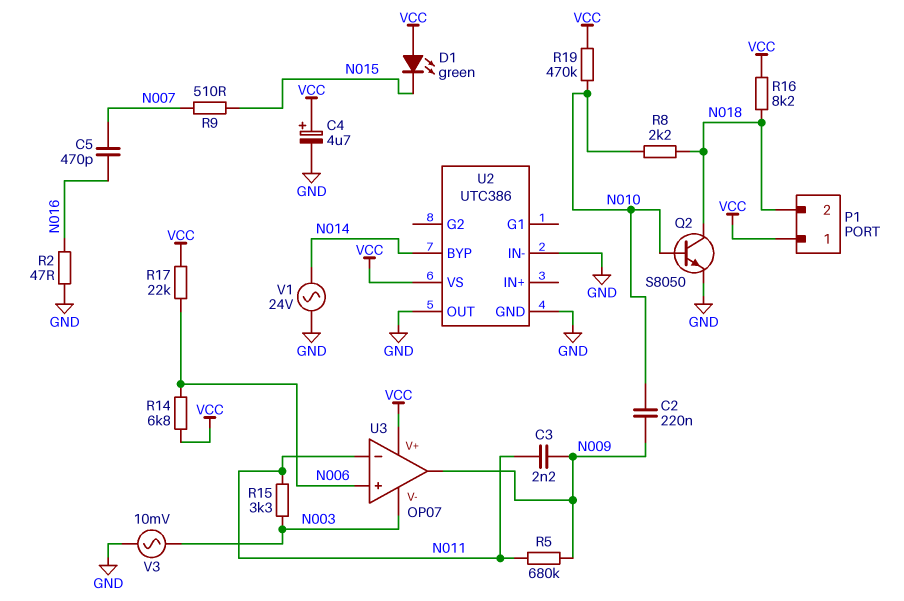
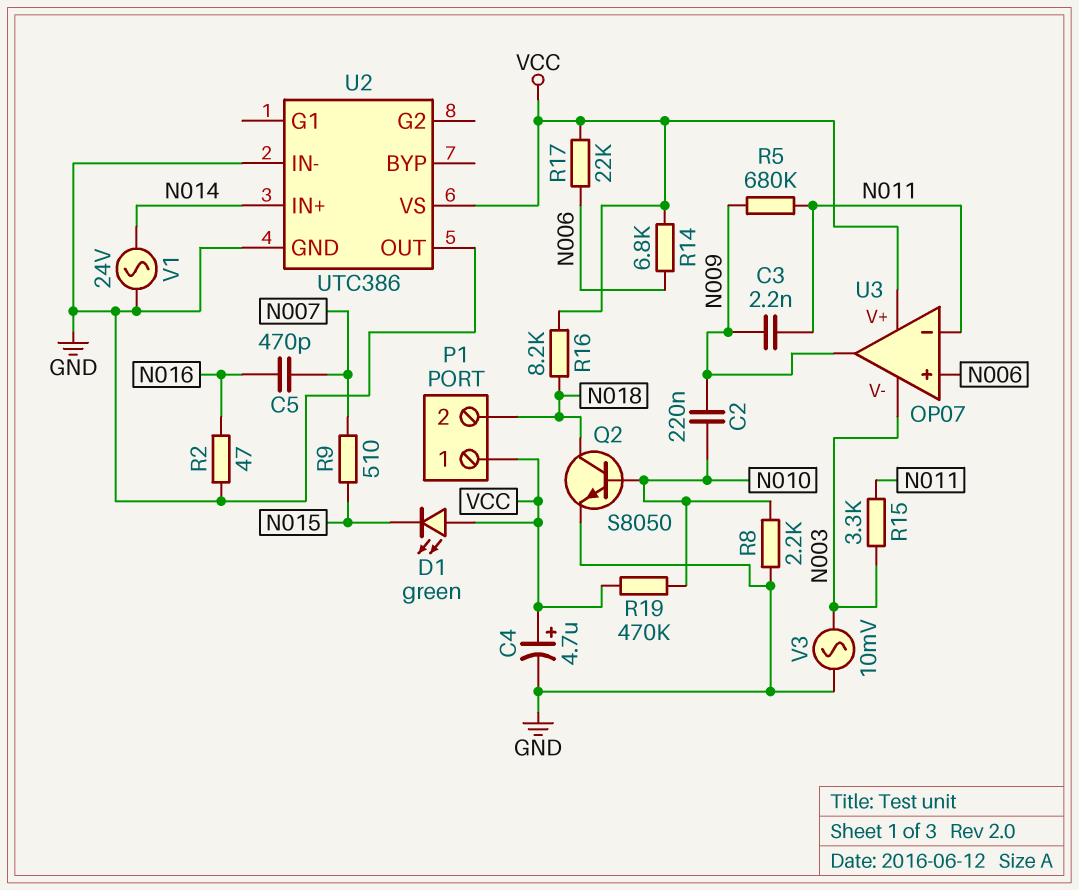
R8: 2.2k (N010, N018) -> 2.2k (GND, N010)
U2 pin BYP: N014 -> none
U2 pin IN+: none -> N014

